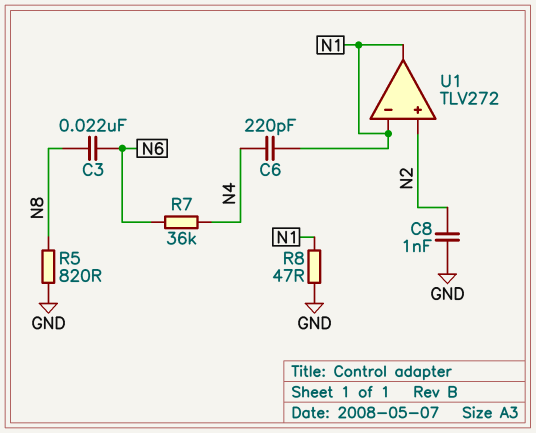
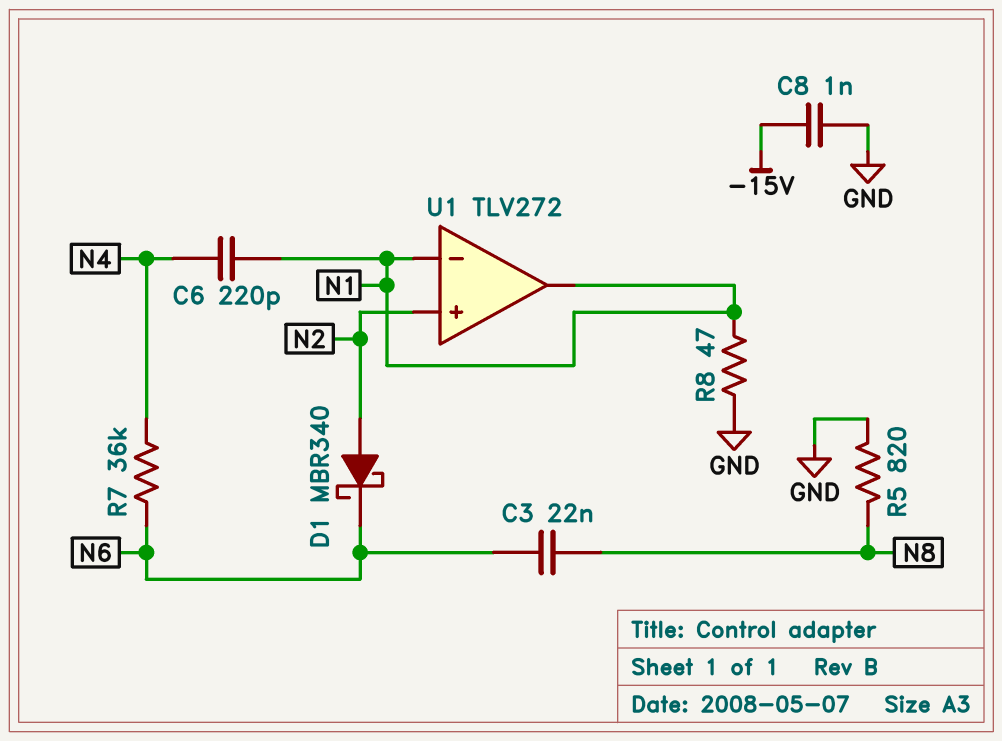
C8: 1nF (GND, N2) -> 1nF (-15V, GND)
D1: none -> schottky MBR340 (A N2, K N6)

